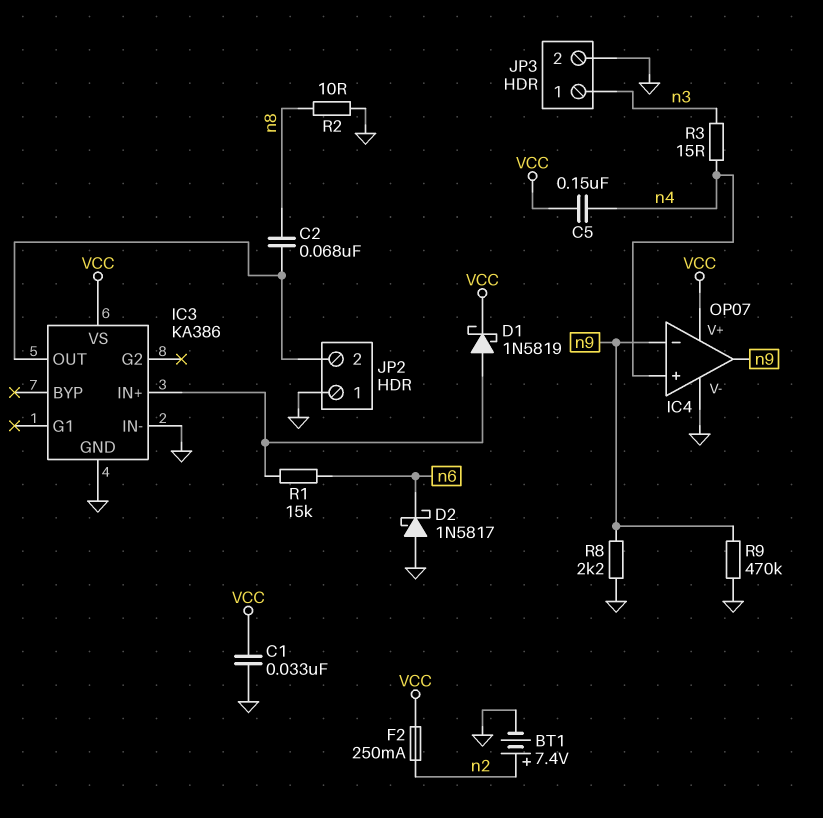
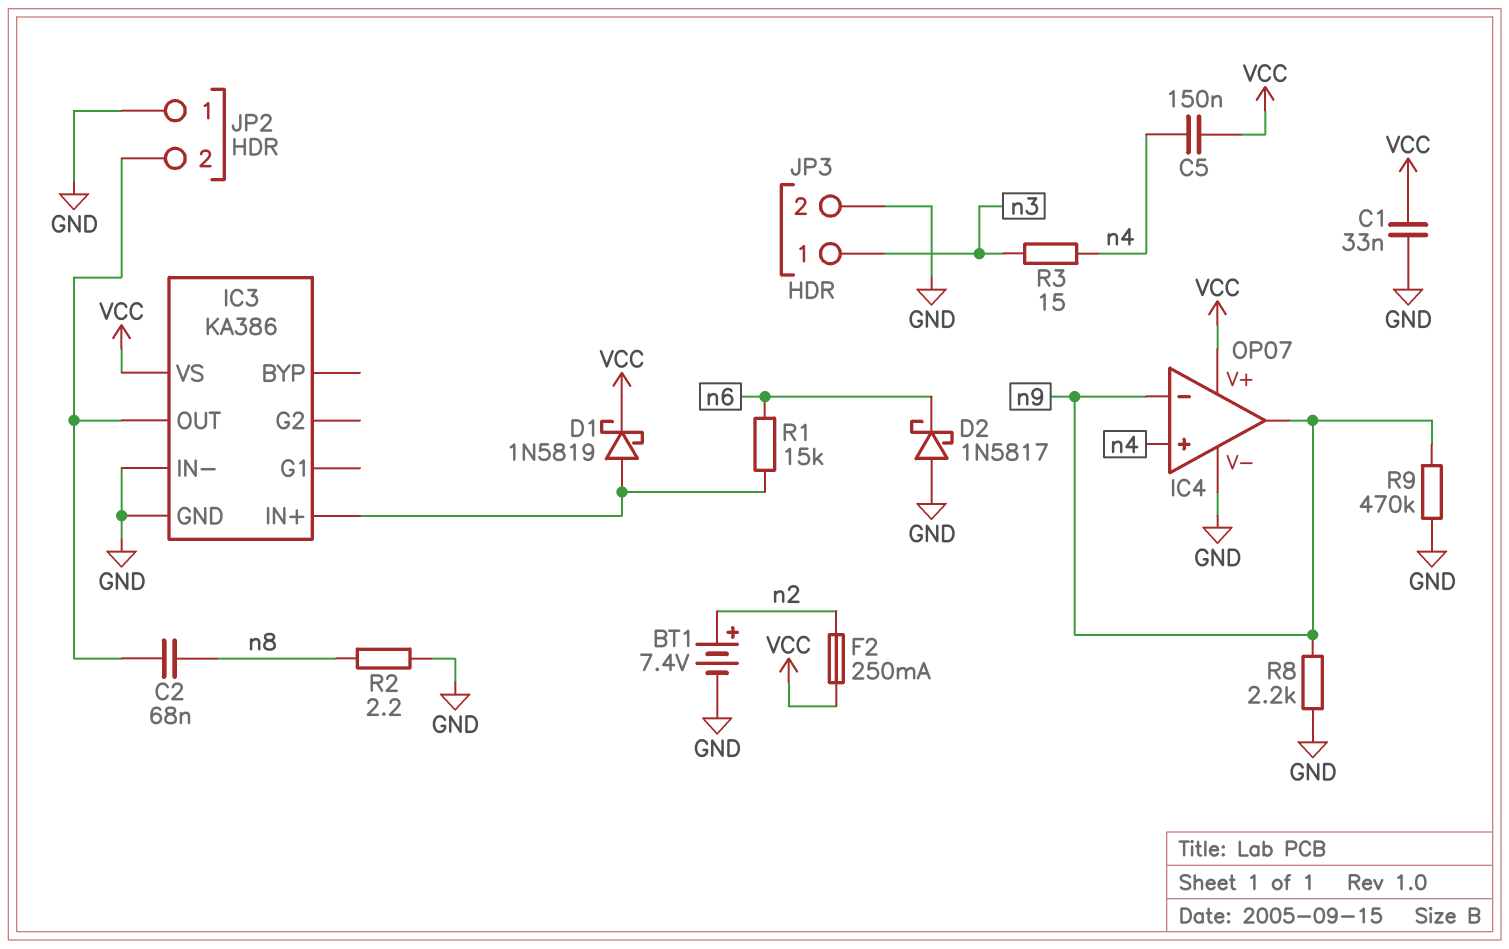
R2: 10 (GND, n8) -> 2.2 (GND, n8)

